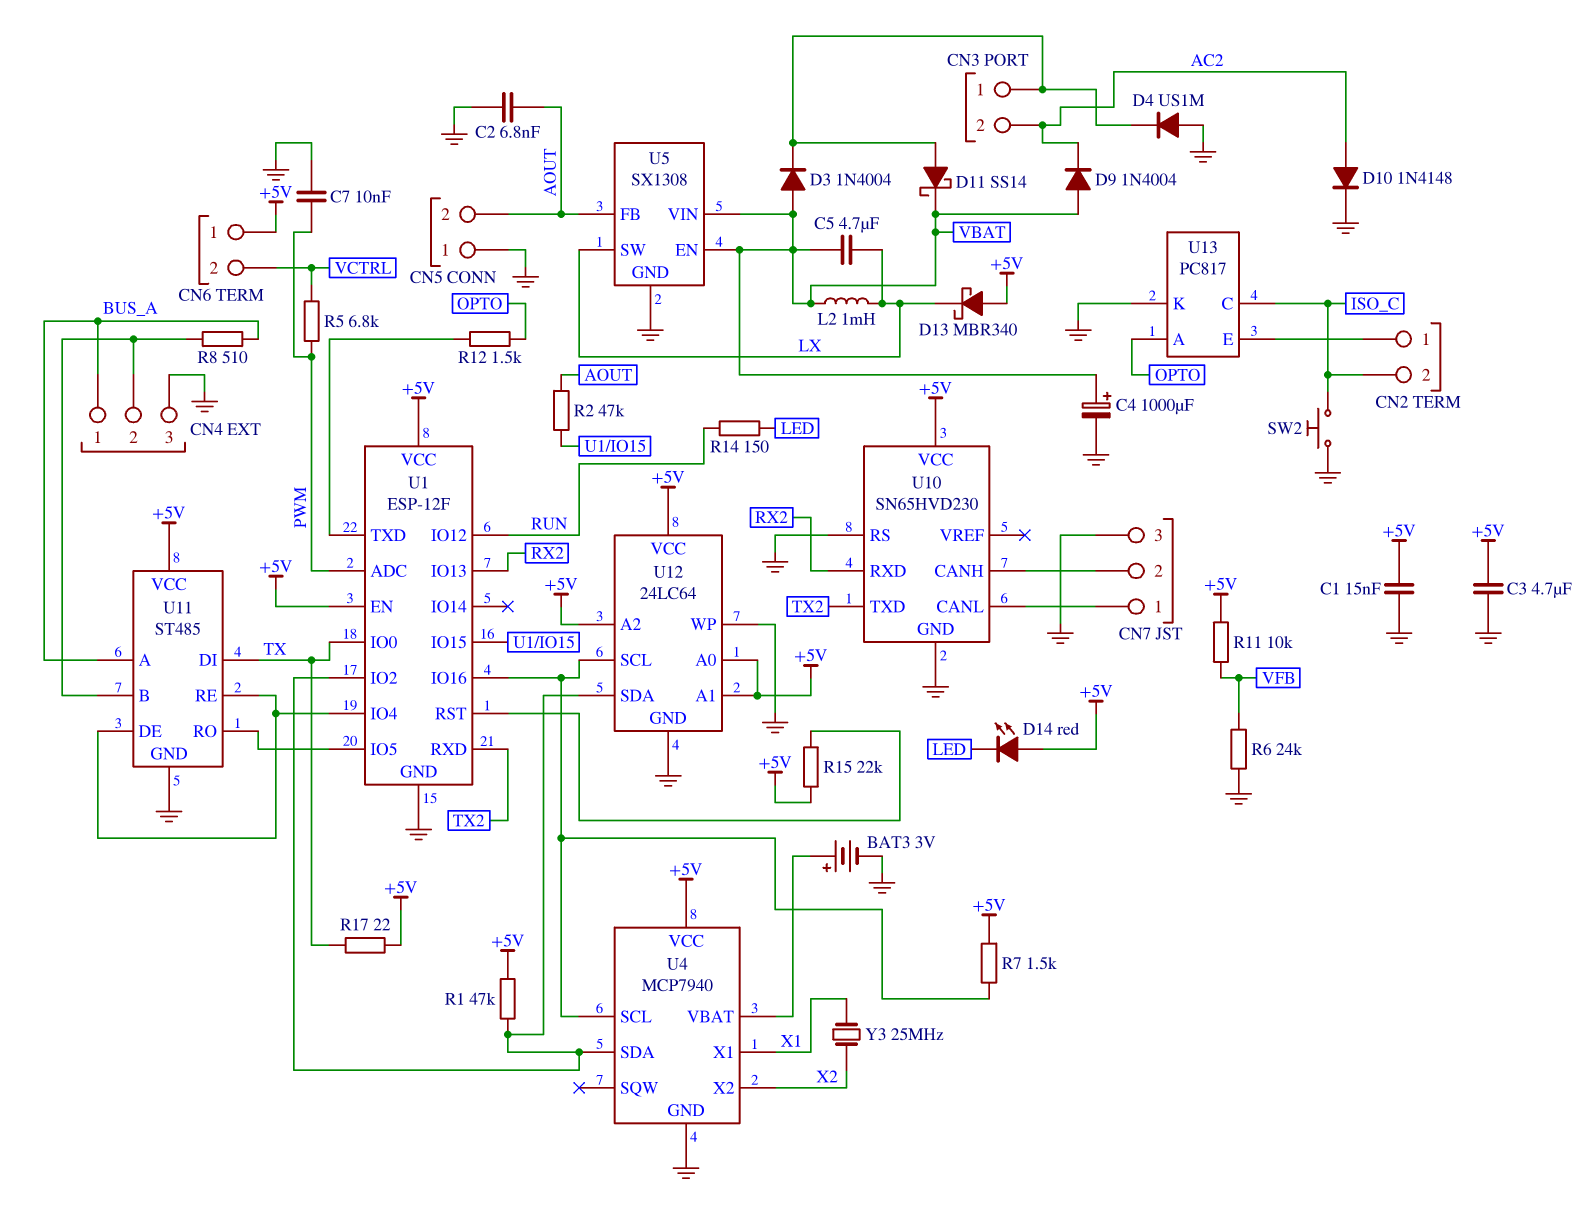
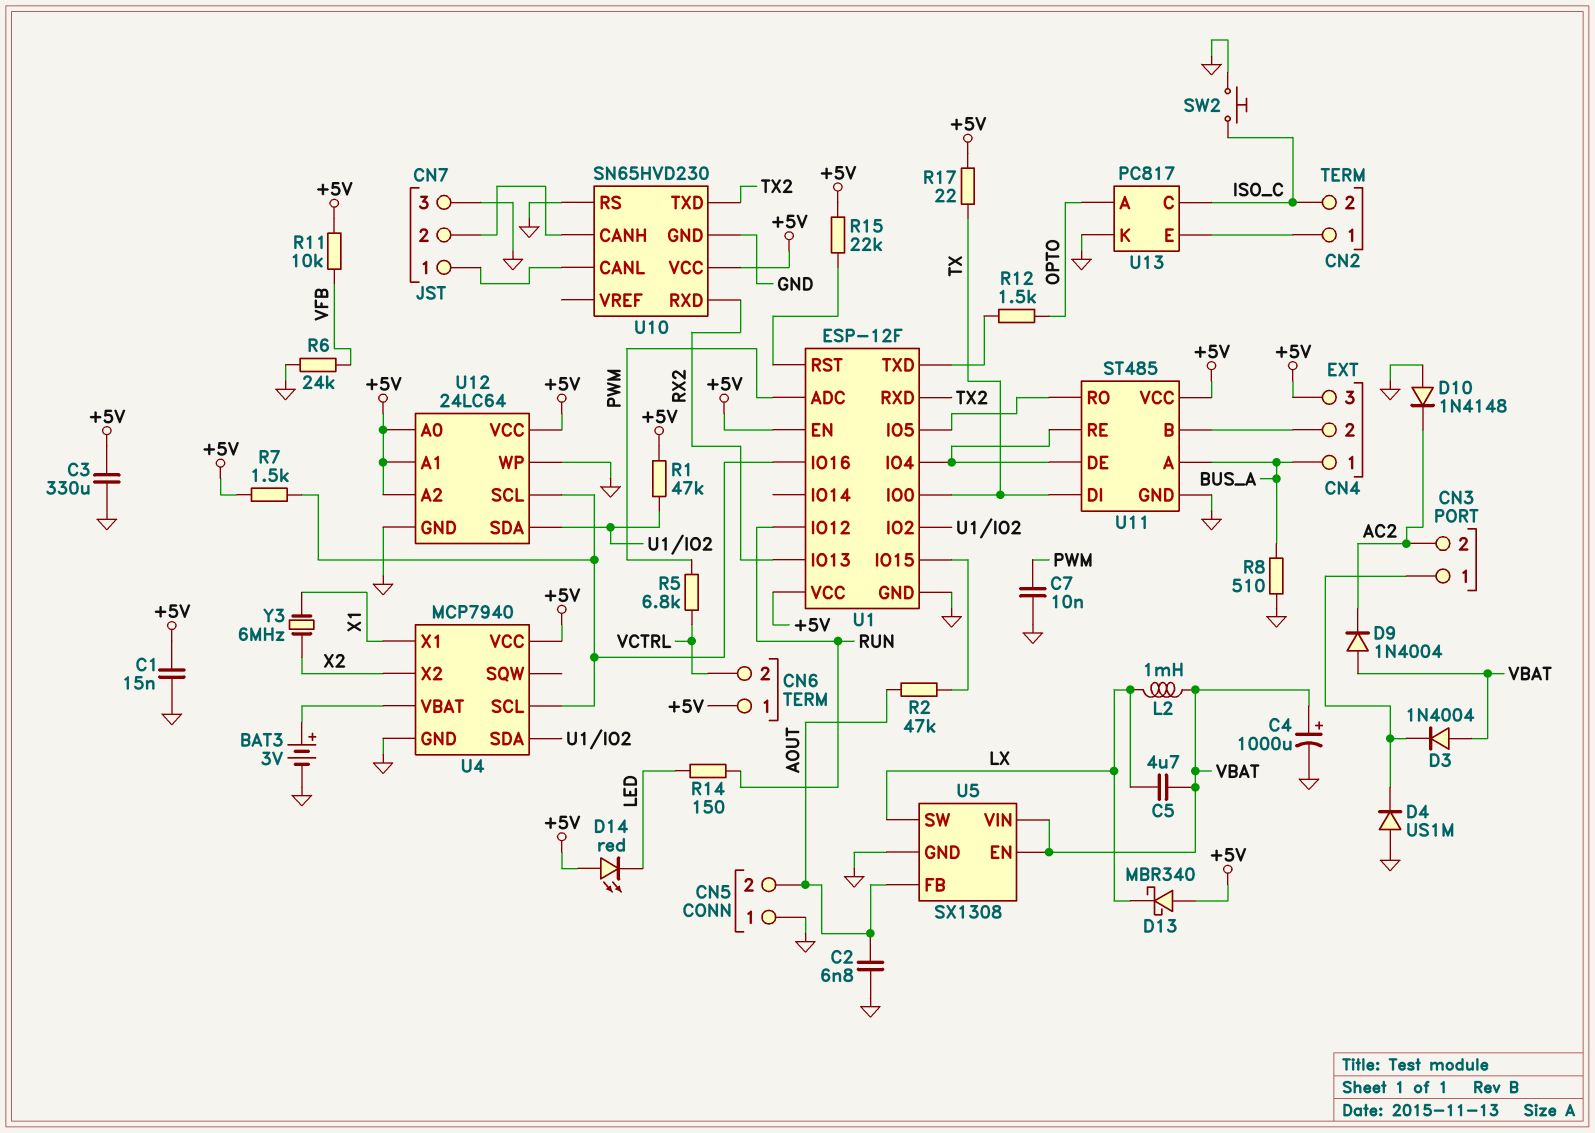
C3: 4.7uF (+5V, GND) -> 330uF (+5V, GND)
CN4 pin 3: GND -> +5V
D10: diode 1N4148 (A AC2, K GND) -> diode 1N4148 (A GND, K AC2)
D11: schottky SS14 (A CN3/1, K VBAT) -> none
R8: 510 (BUS_A, CN4/2) -> 510 (BUS_A, GND)
Y3: 25MHz (X1, X2) -> 6MHz (X1, X2)

